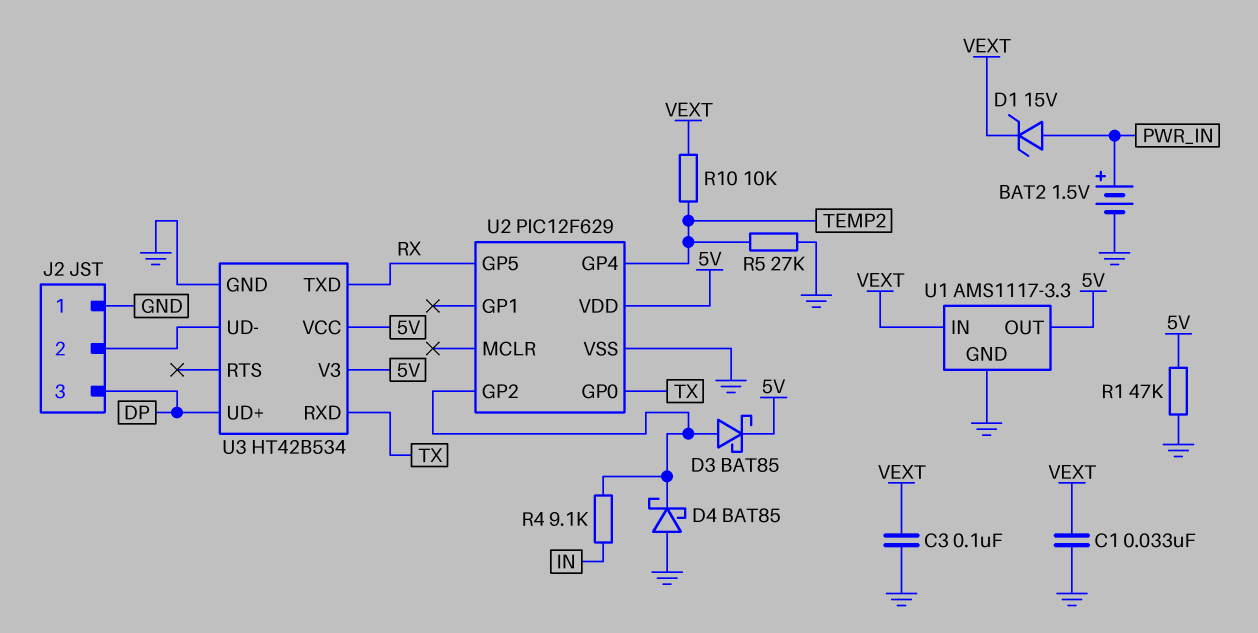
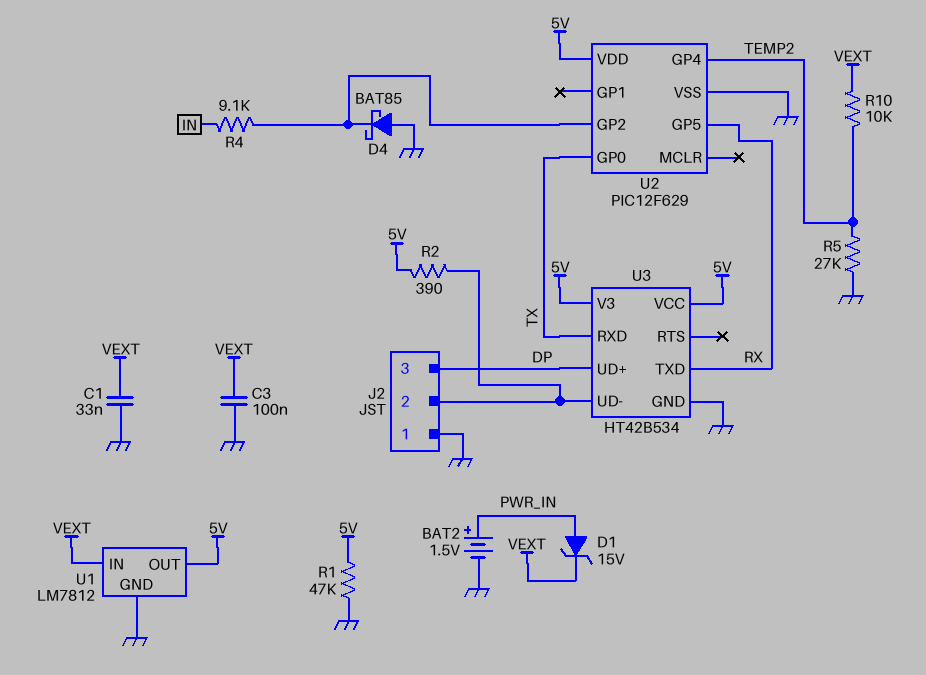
D3: schottky BAT85 (A U2/GP2, K 5V) -> none
R2: none -> 390 (5V, J2/2)
U1: AMS1117-3.3 -> LM7812

